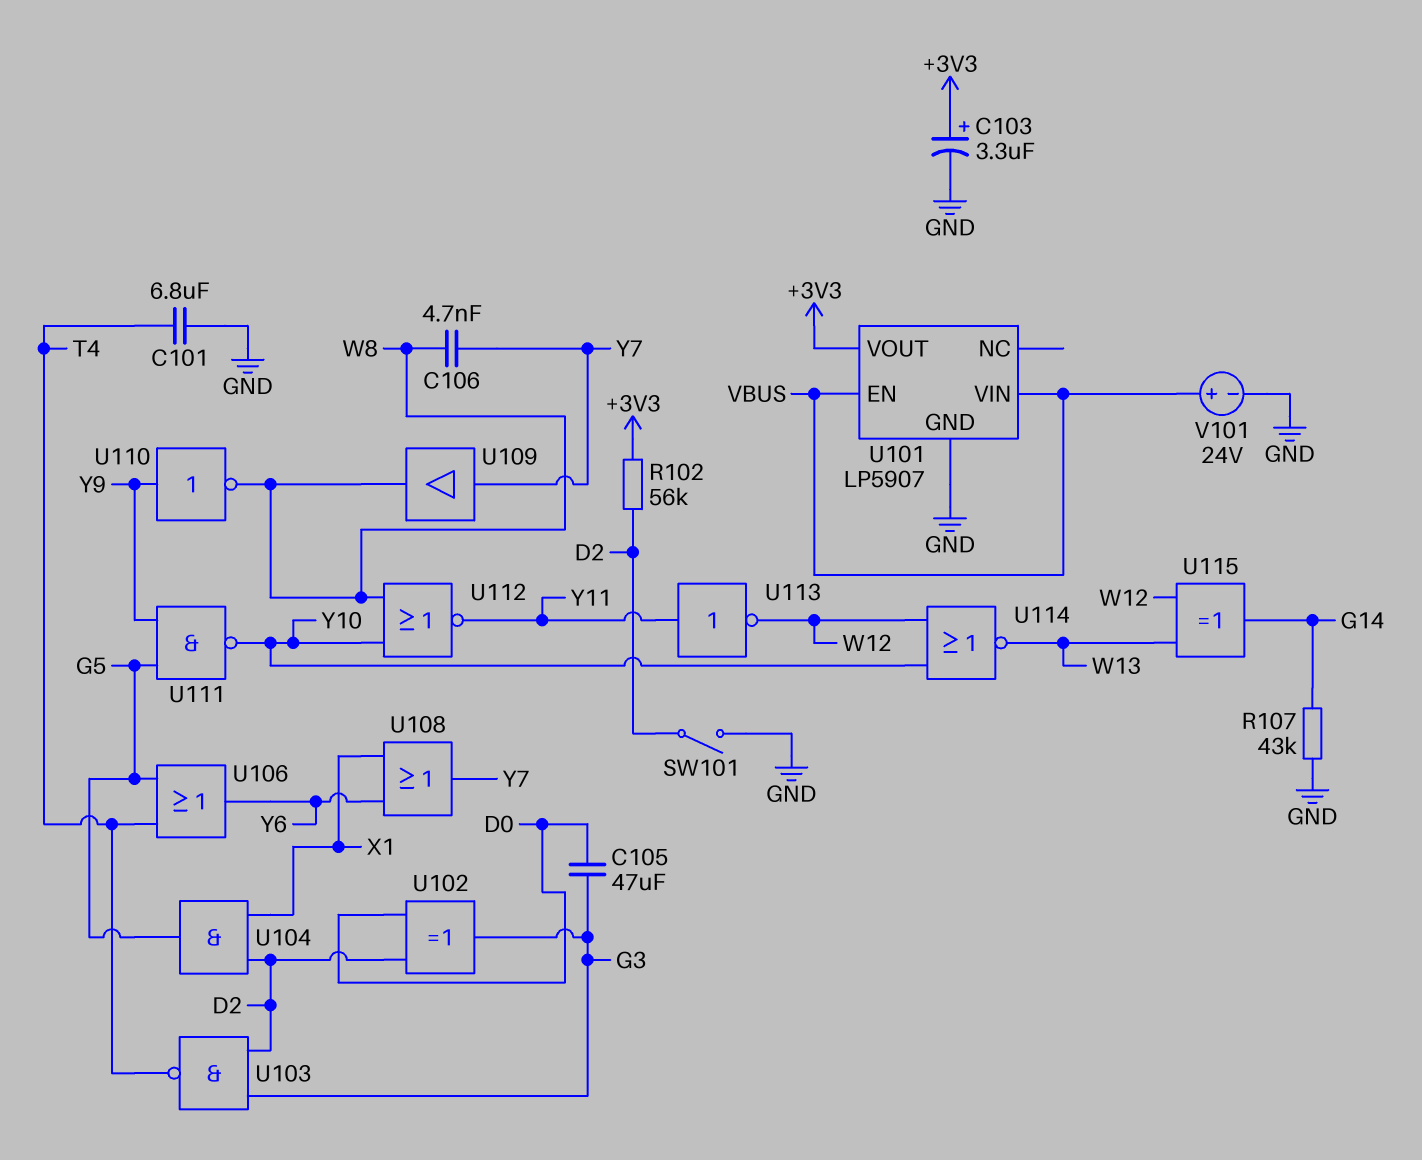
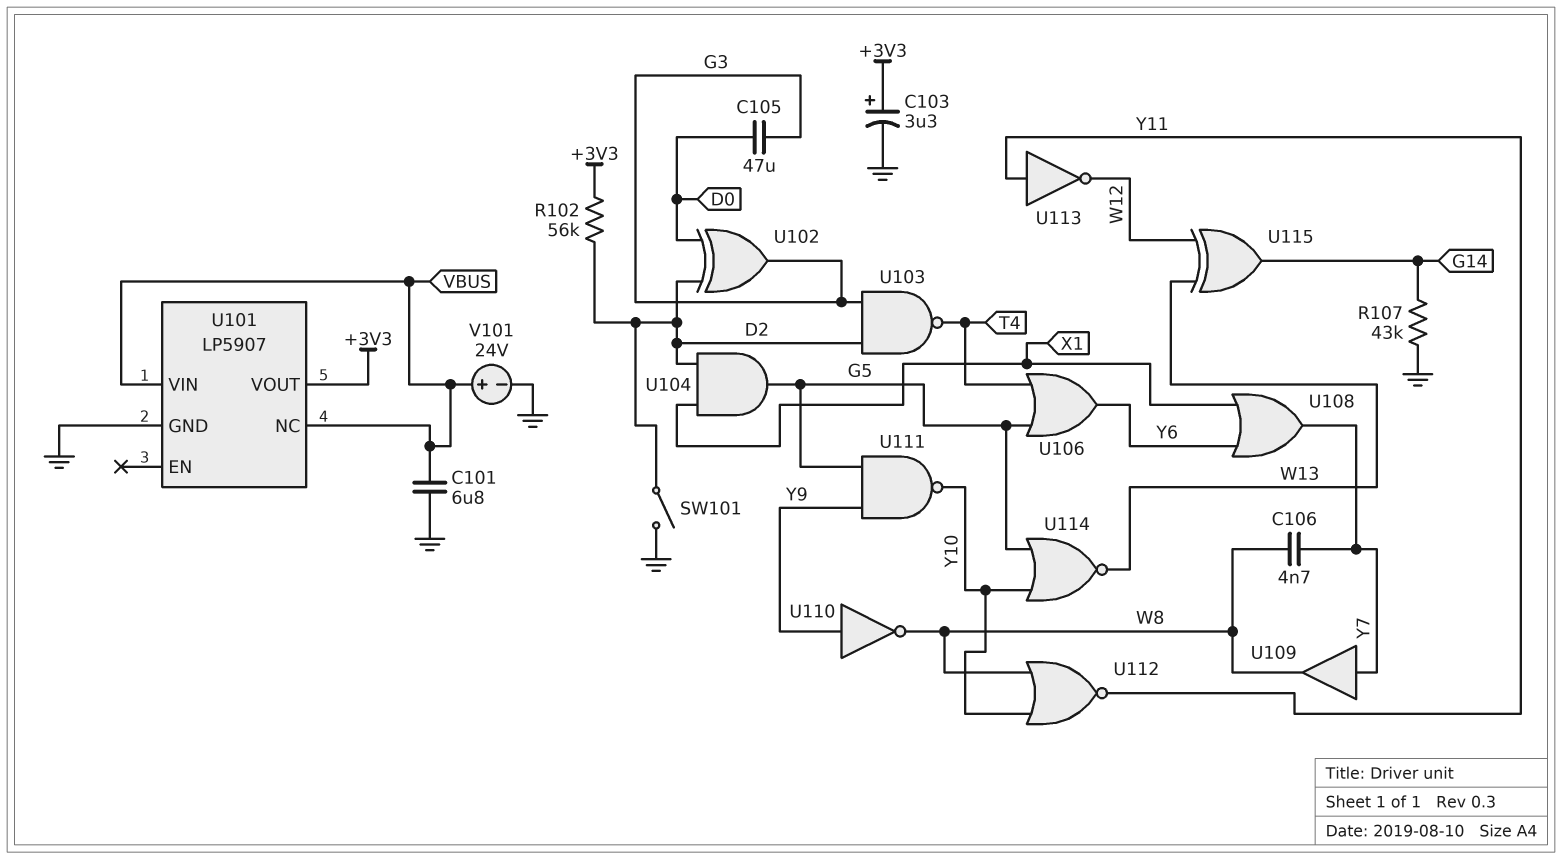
C101: 6.8uF (GND, T4) -> 6.8uF (GND, VBUS)
U101 pin EN: VBUS -> none
U101 pin NC: none -> VBUS
U114: NOR (in W12, in Y10, out W13) -> NOR (in G5, in Y10, out W13)

